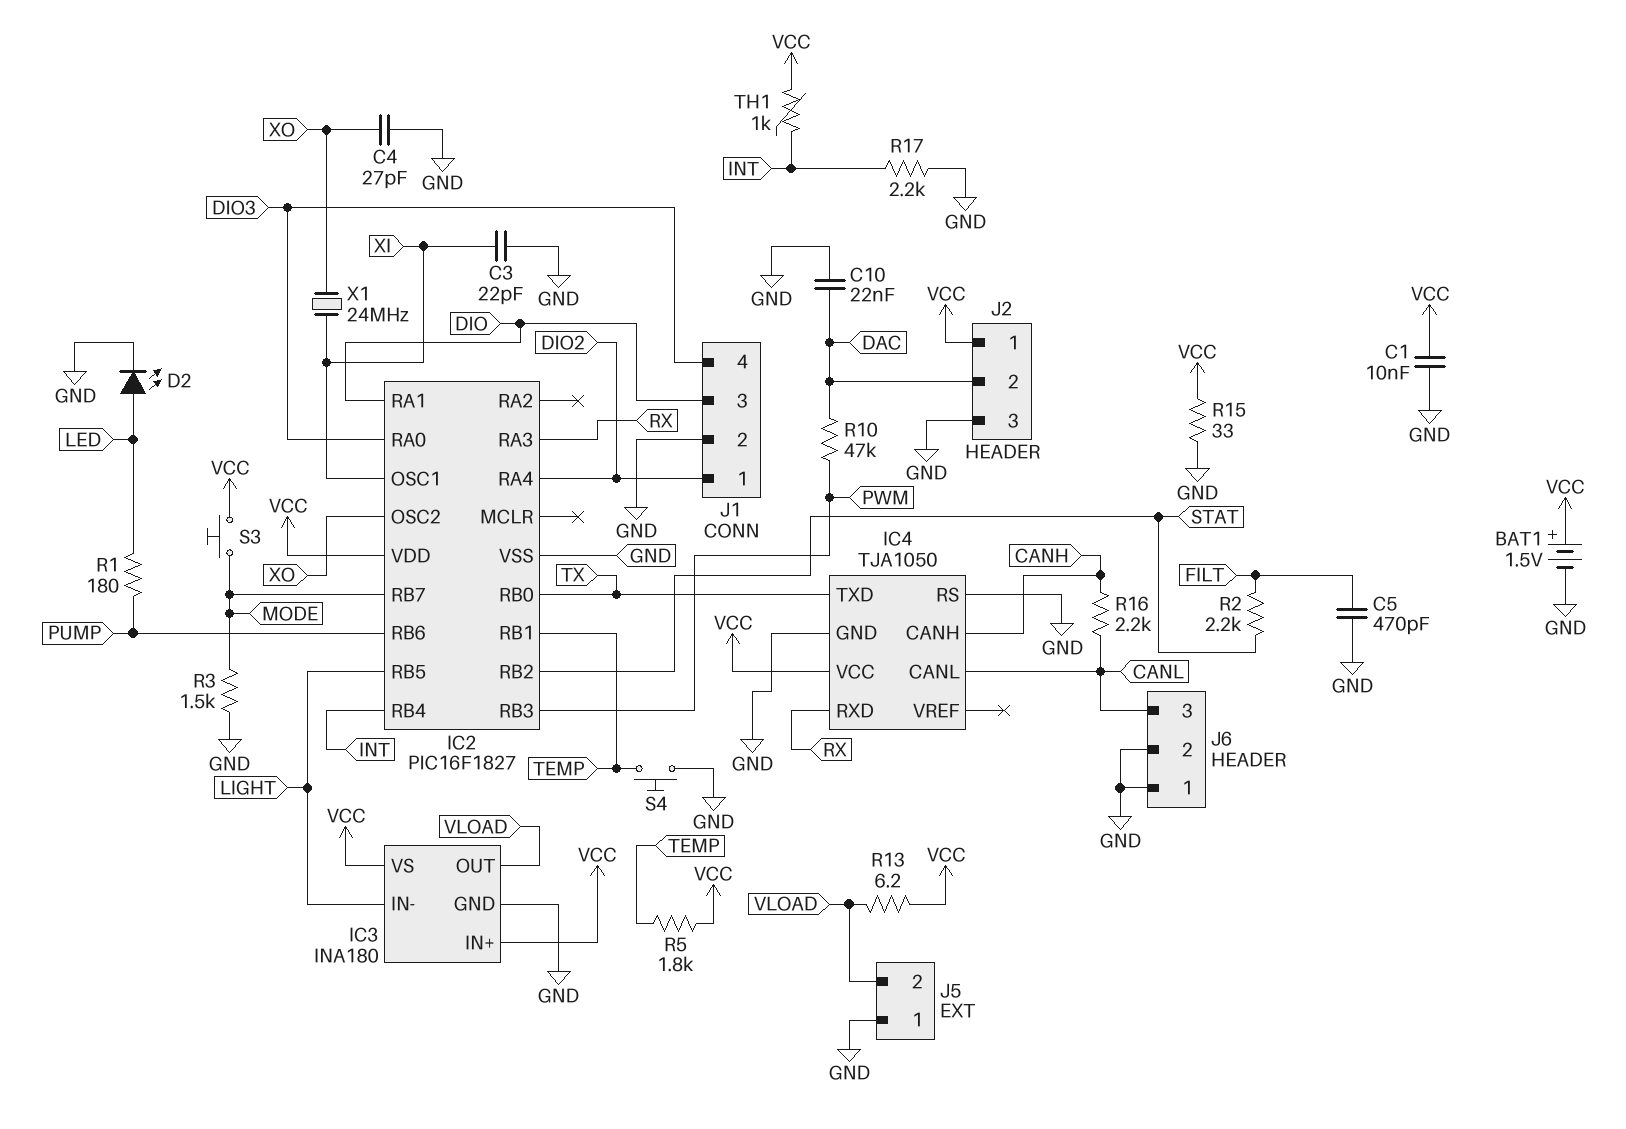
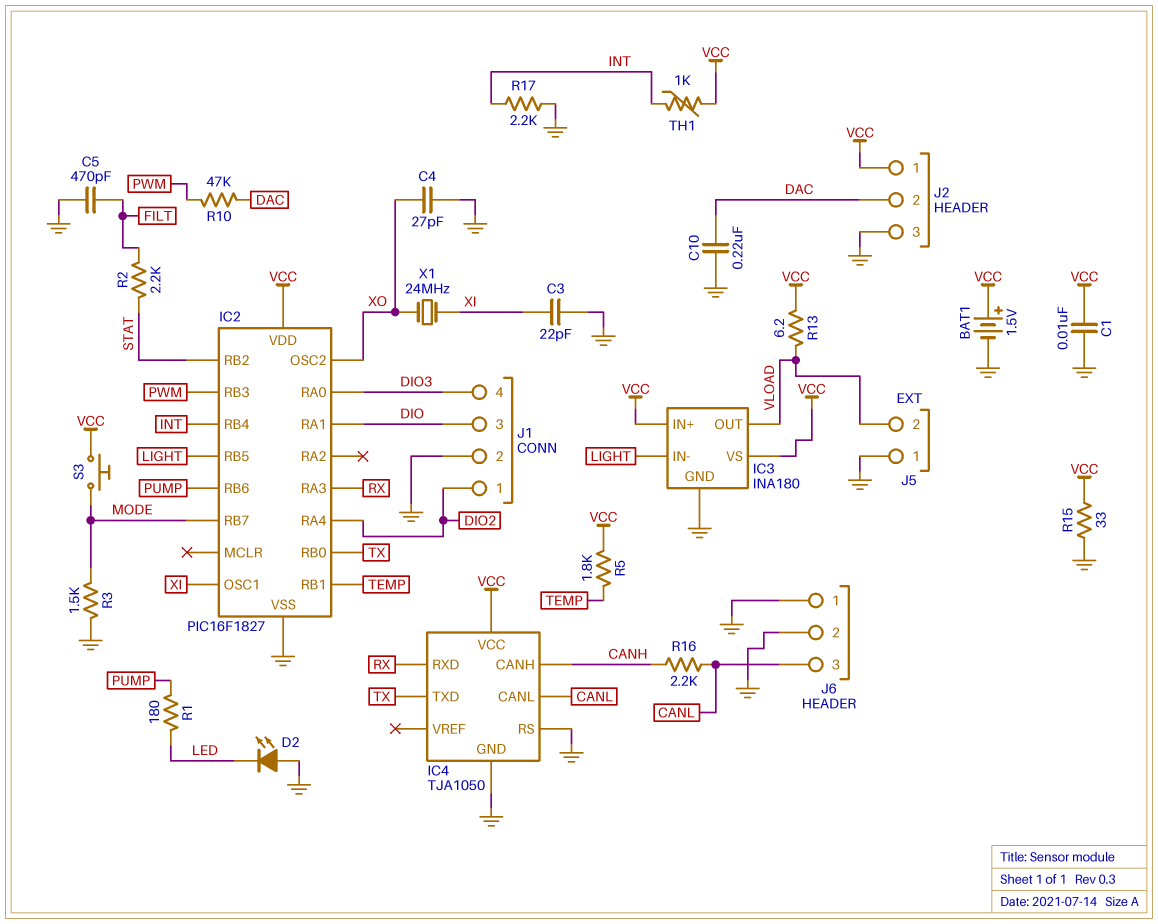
C10: 22nF (DAC, GND) -> 220nF (DAC, GND)
D2: LED (A LED, K GND) -> LED (A GND, K LED)
S4: button (GND, TEMP) -> none

